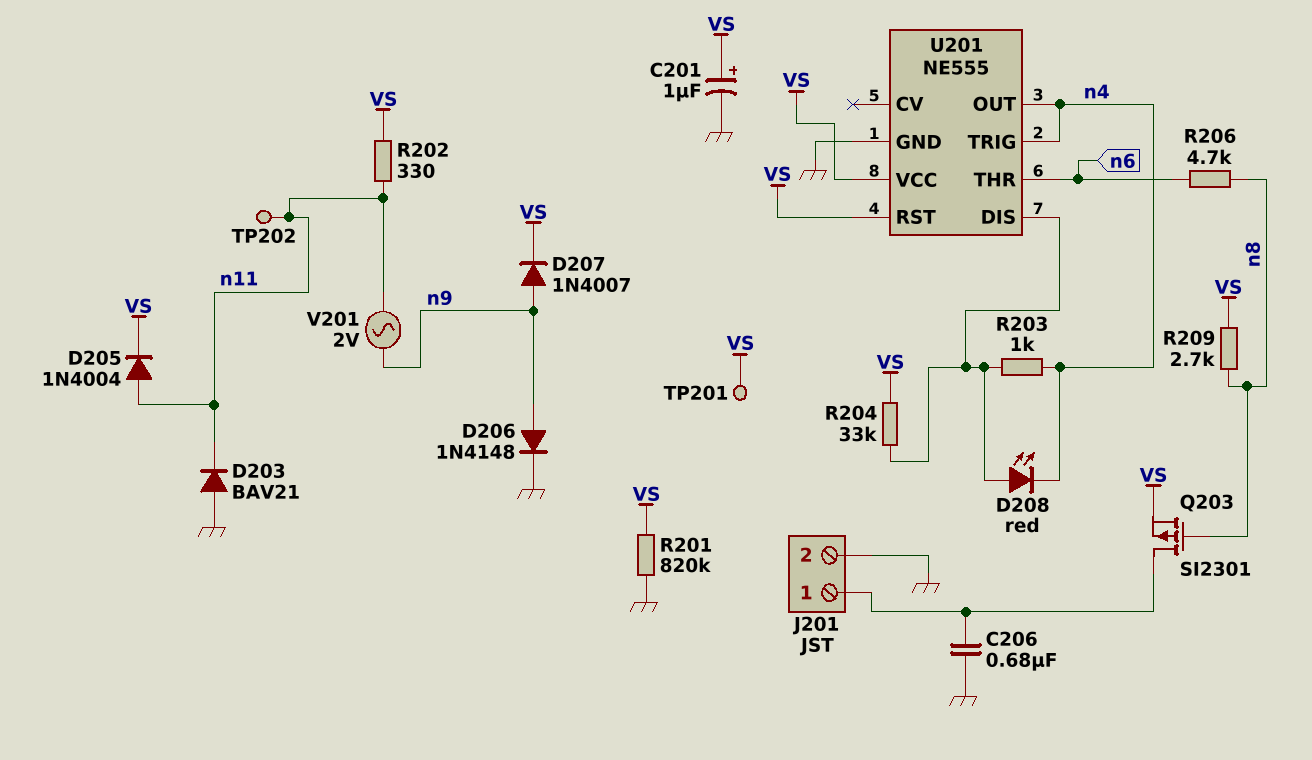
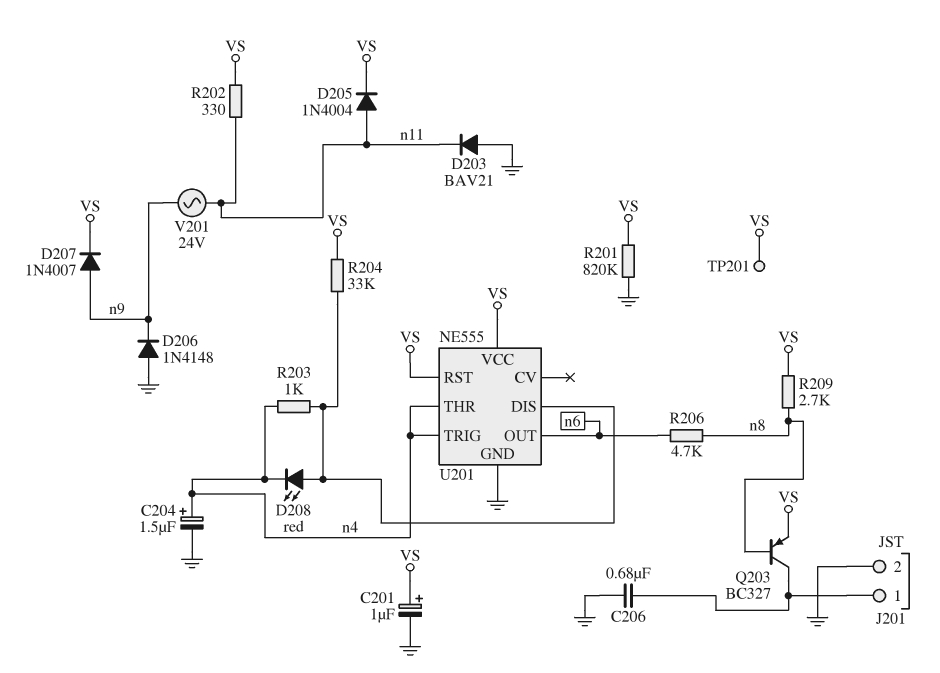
C204: none -> 1.5uF (plus n4, minus GND)
D206: diode 1N4148 (A n9, K GND) -> diode 1N4148 (A GND, K n9)
Q203: PMOS SI2301 (G n8, D J201/1, S VS) -> PNP BC327 (B n8, C J201/1, E VS)
TP202: test point (n11) -> none
U201 pin OUT: n4 -> n6
U201 pin THR: n6 -> n4
V201: AC 2V (n9, n11) -> AC 24V (n9, n11)

